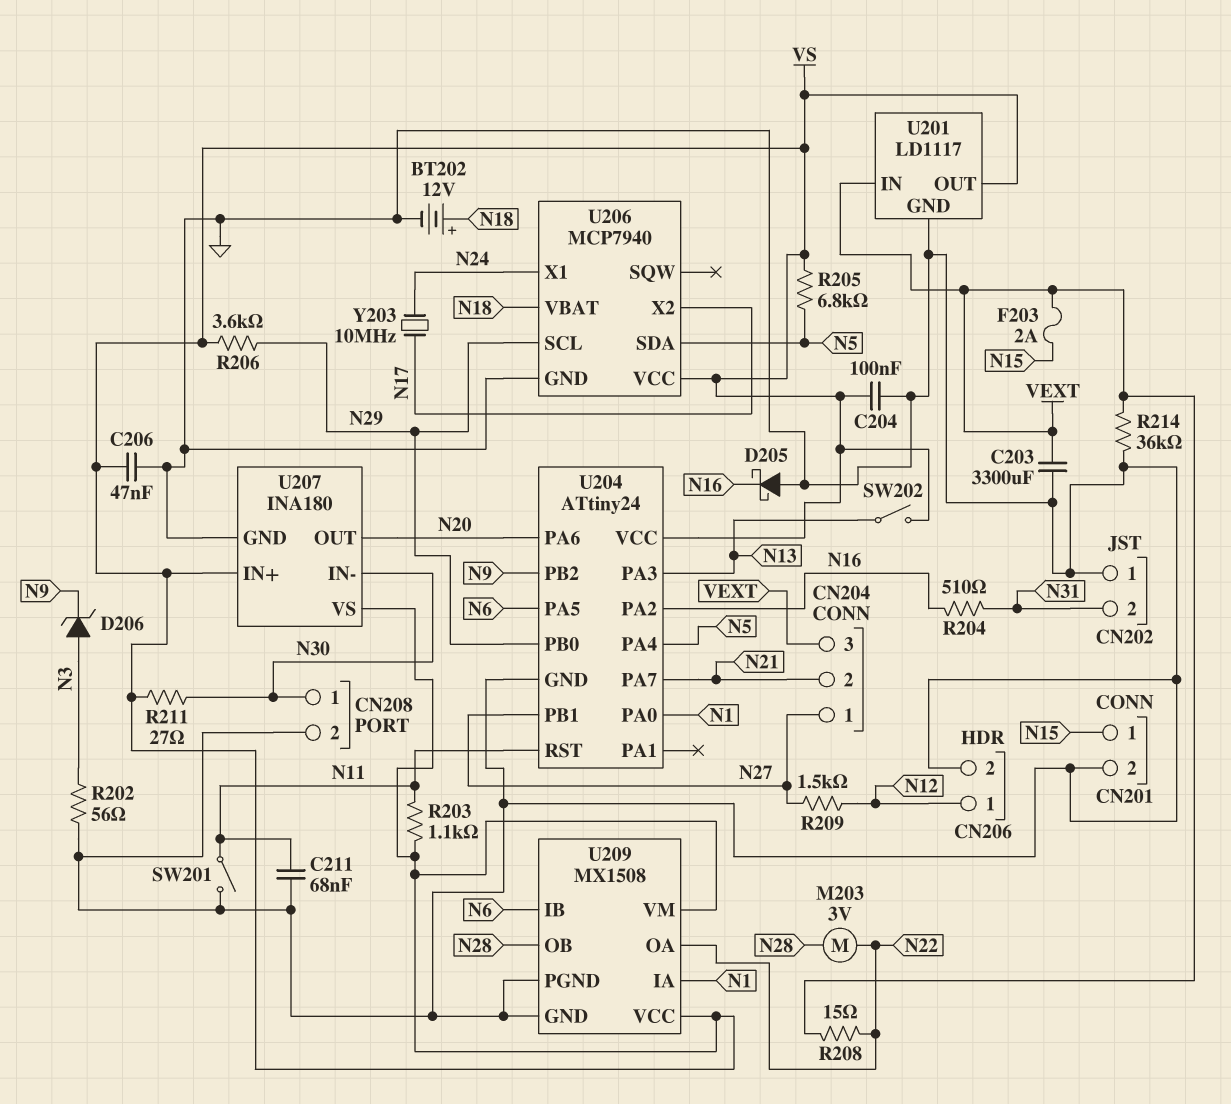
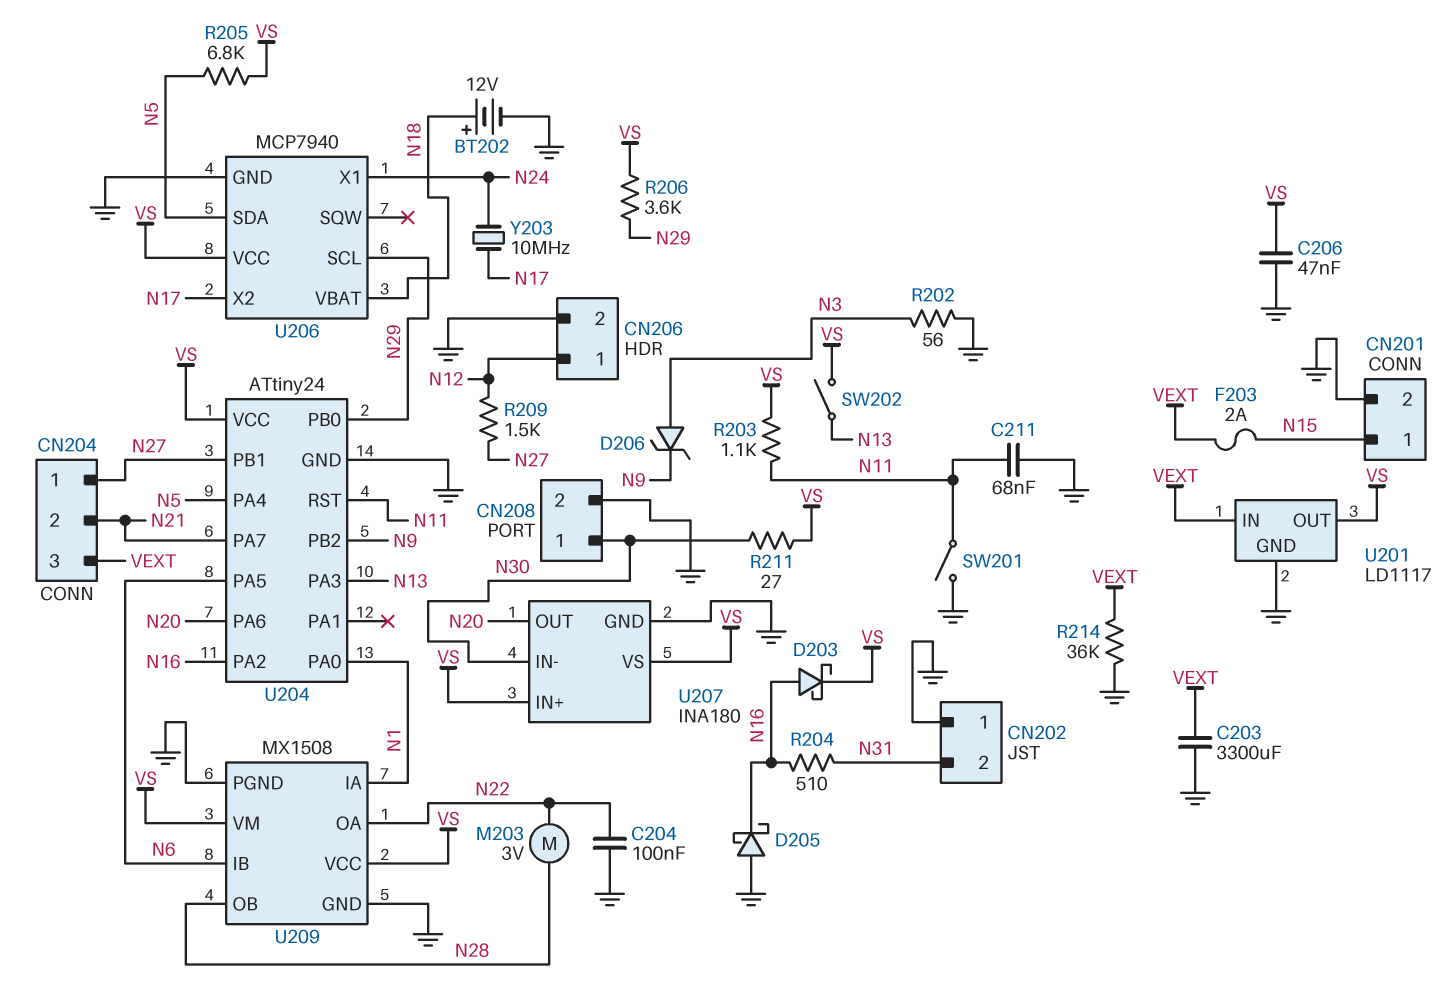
C204: 100nF (GND, VS) -> 100nF (GND, N22)
D203: none -> schottky (A N16, K VS)
R208: 15 (N22, VEXT) -> none

